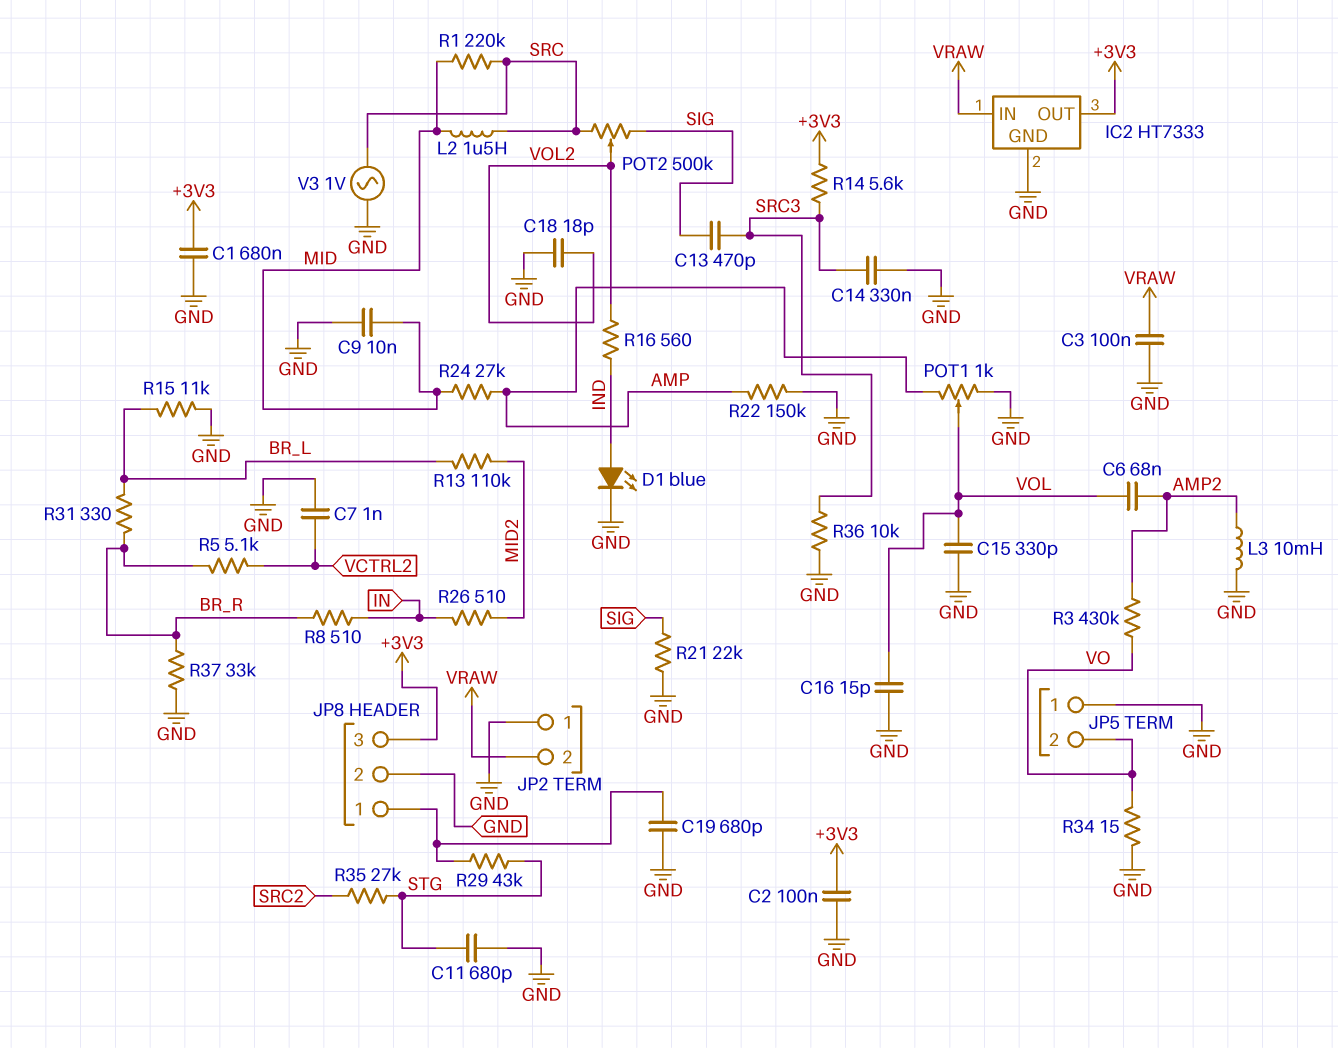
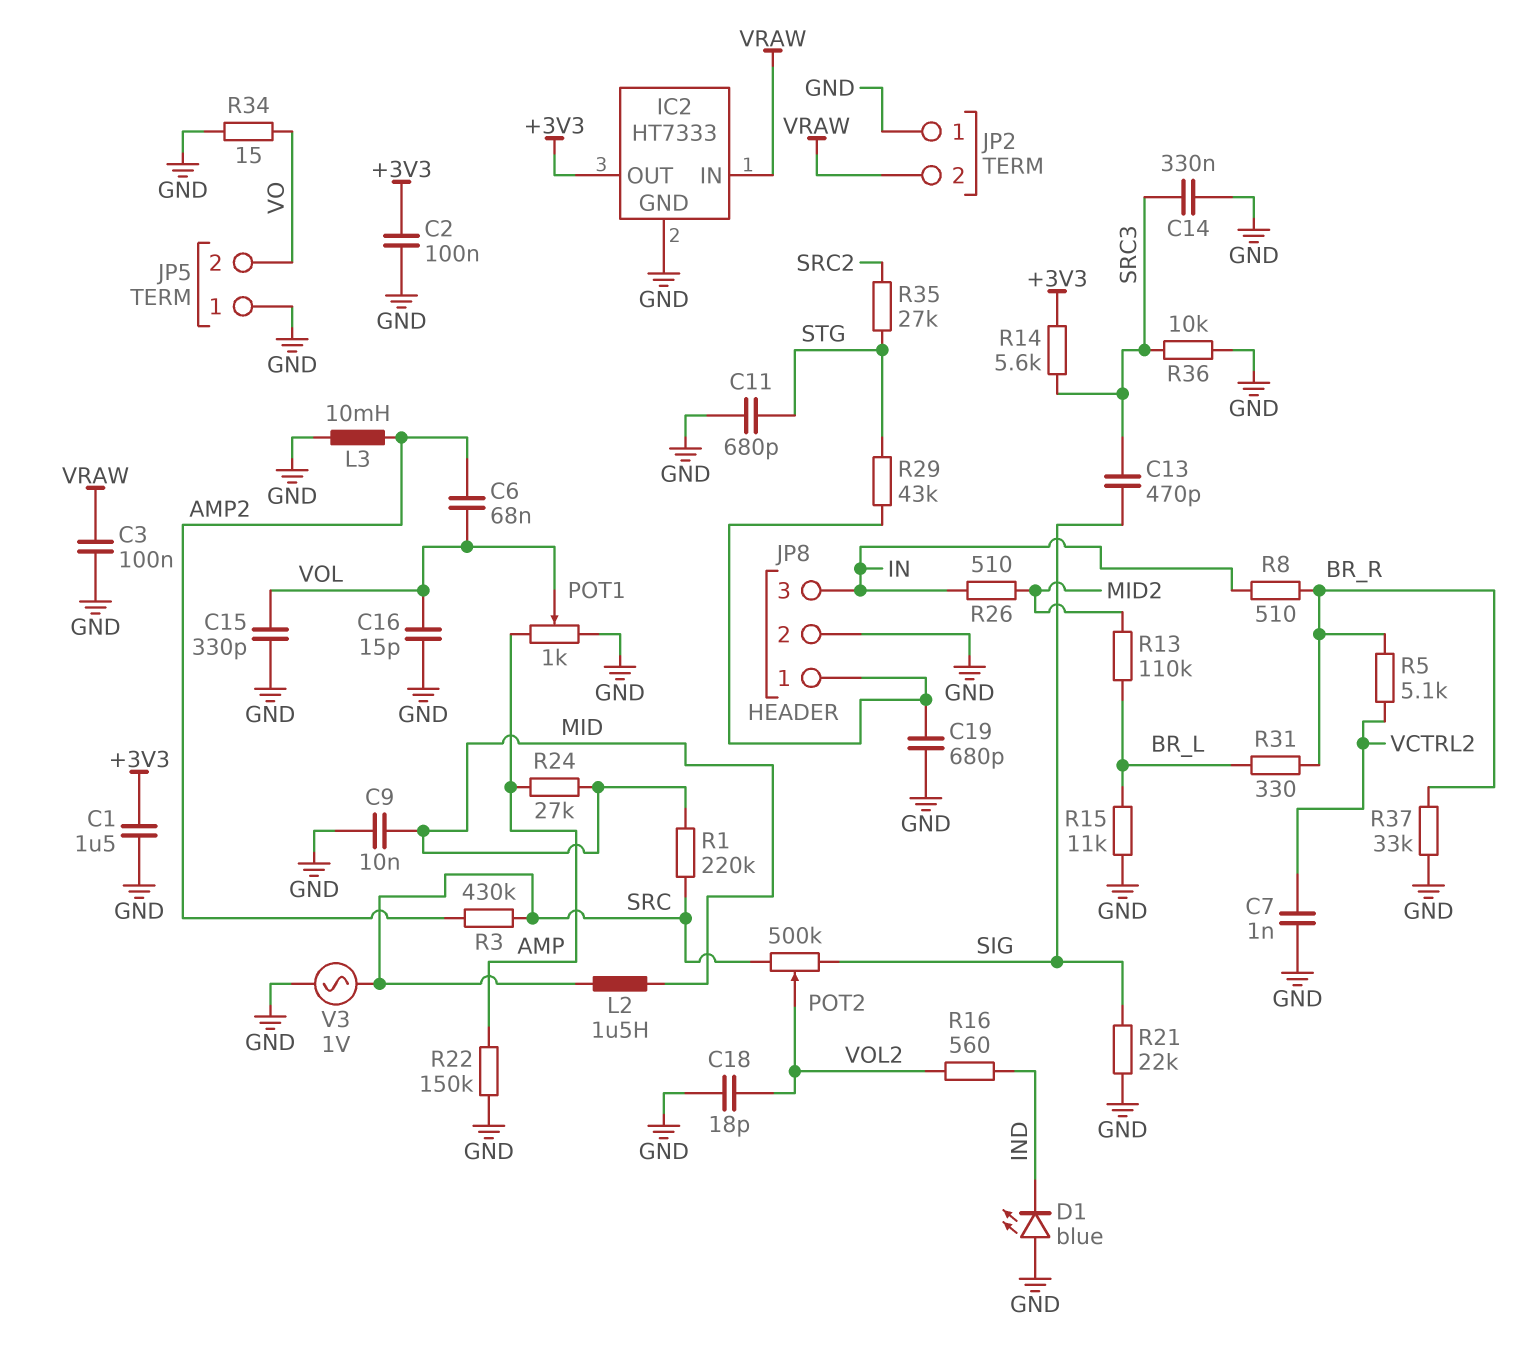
C1: 680nF (+3V3, GND) -> 1.5uF (+3V3, GND)
D1: LED blue (A IND, K GND) -> LED blue (A GND, K IND)
JP8 pin 3: +3V3 -> IN
R3: 430k (AMP2, VO) -> 430k (AMP2, SRC)

